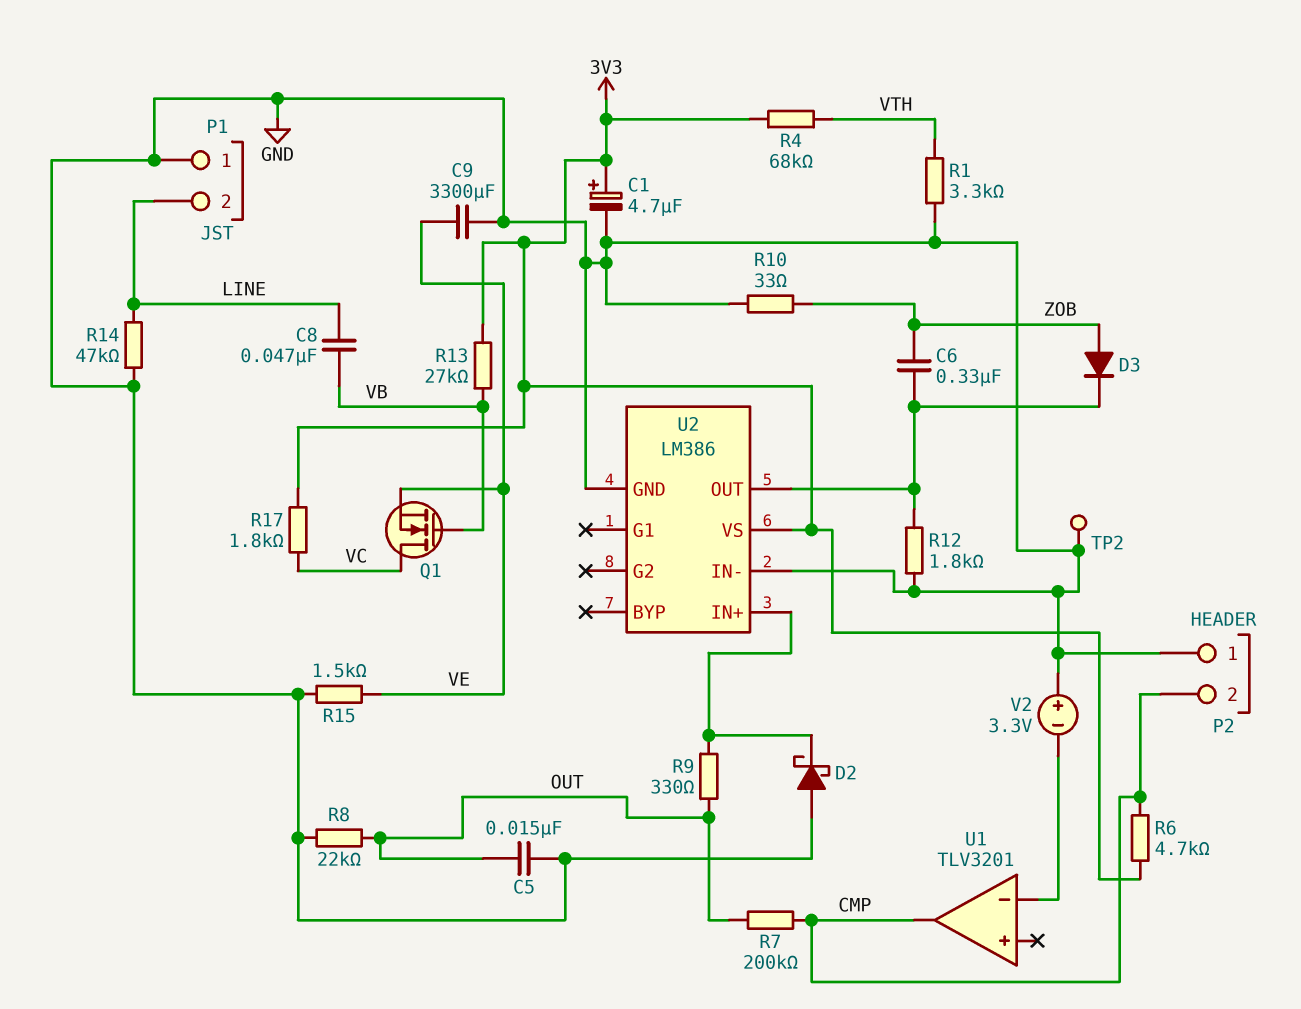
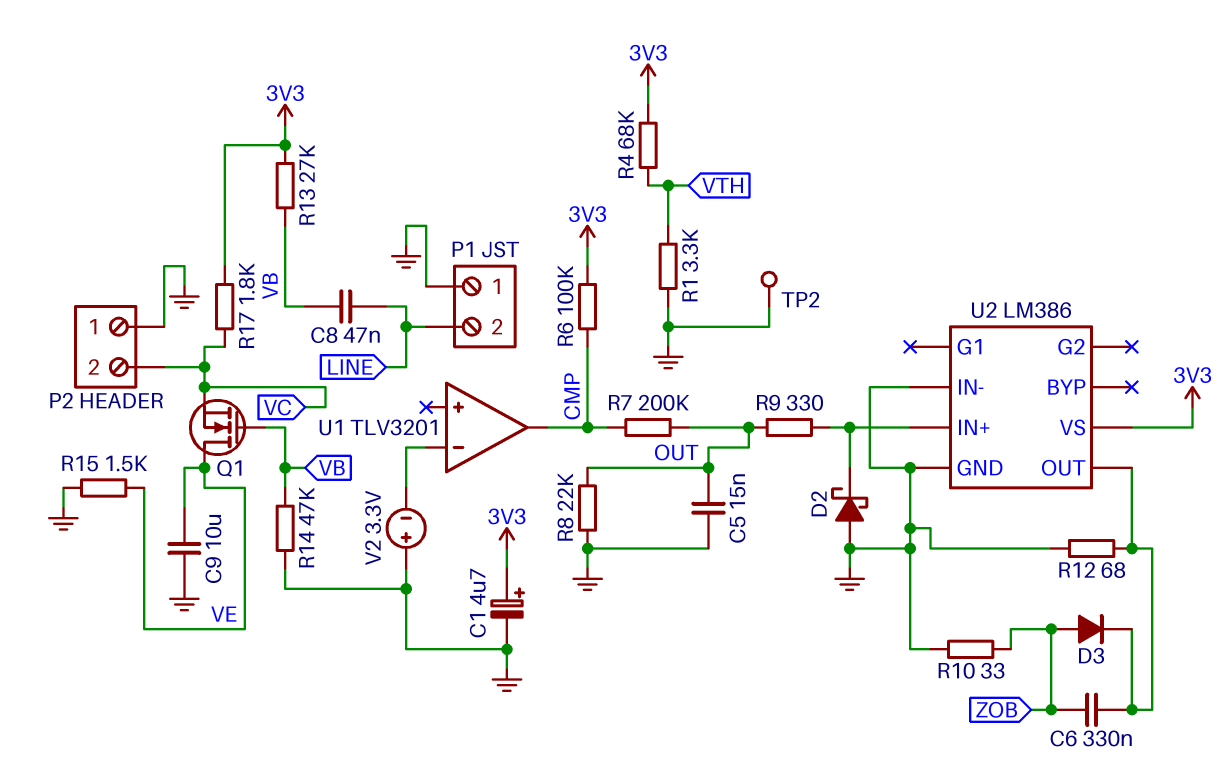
C9: 3300uF (GND, VE) -> 10uF (GND, VE)
P2 pin 2: CMP -> VC
Q1: NMOS (G VB, D VC, S VE) -> NMOS (G VB, D VE, S VC)
R6: 4.7k (3V3, CMP) -> 100k (3V3, CMP)
R12: 1.8k (GND, U2/OUT) -> 68 (GND, U2/OUT)
R14: 47k (GND, LINE) -> 47k (GND, VB)

